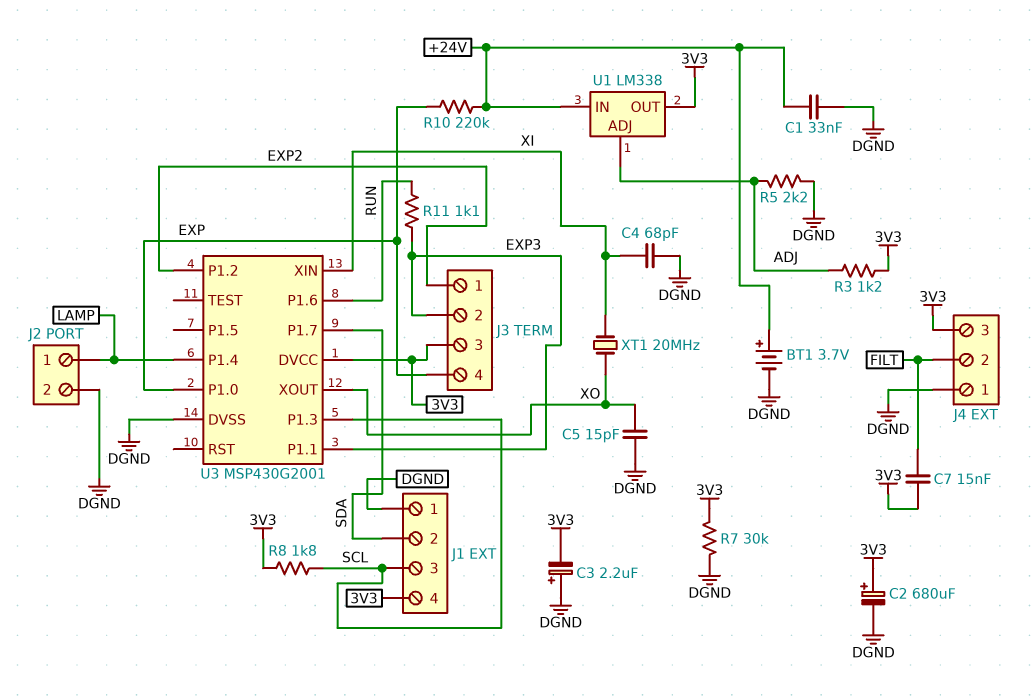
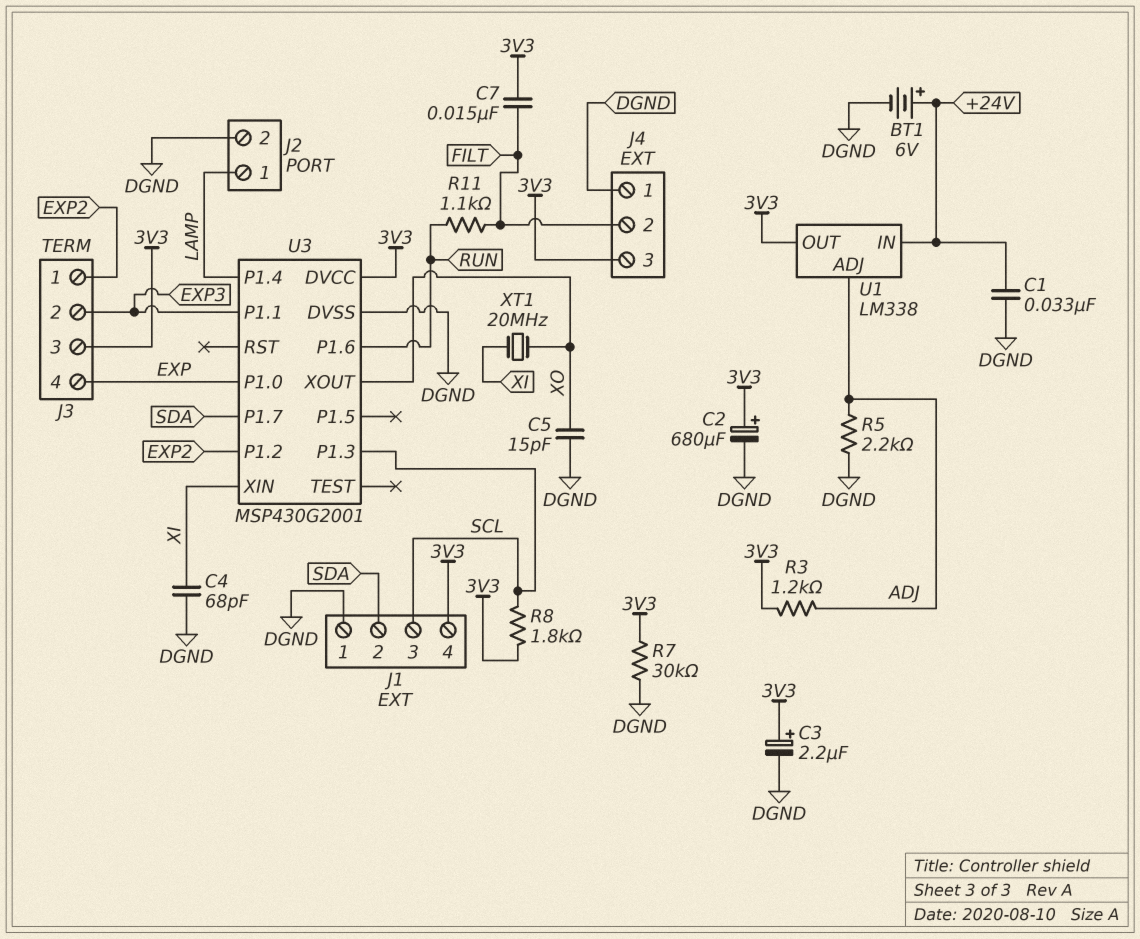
BT1: 3.7V (plus +24V, minus DGND) -> 6V (plus +24V, minus DGND)
C3: 2.2uF (plus DGND, minus 3V3) -> 2.2uF (plus 3V3, minus DGND)
R10: 220k (+24V, EXP) -> none
R11: 1.1k (EXP3, RUN) -> 1.1k (FILT, RUN)

